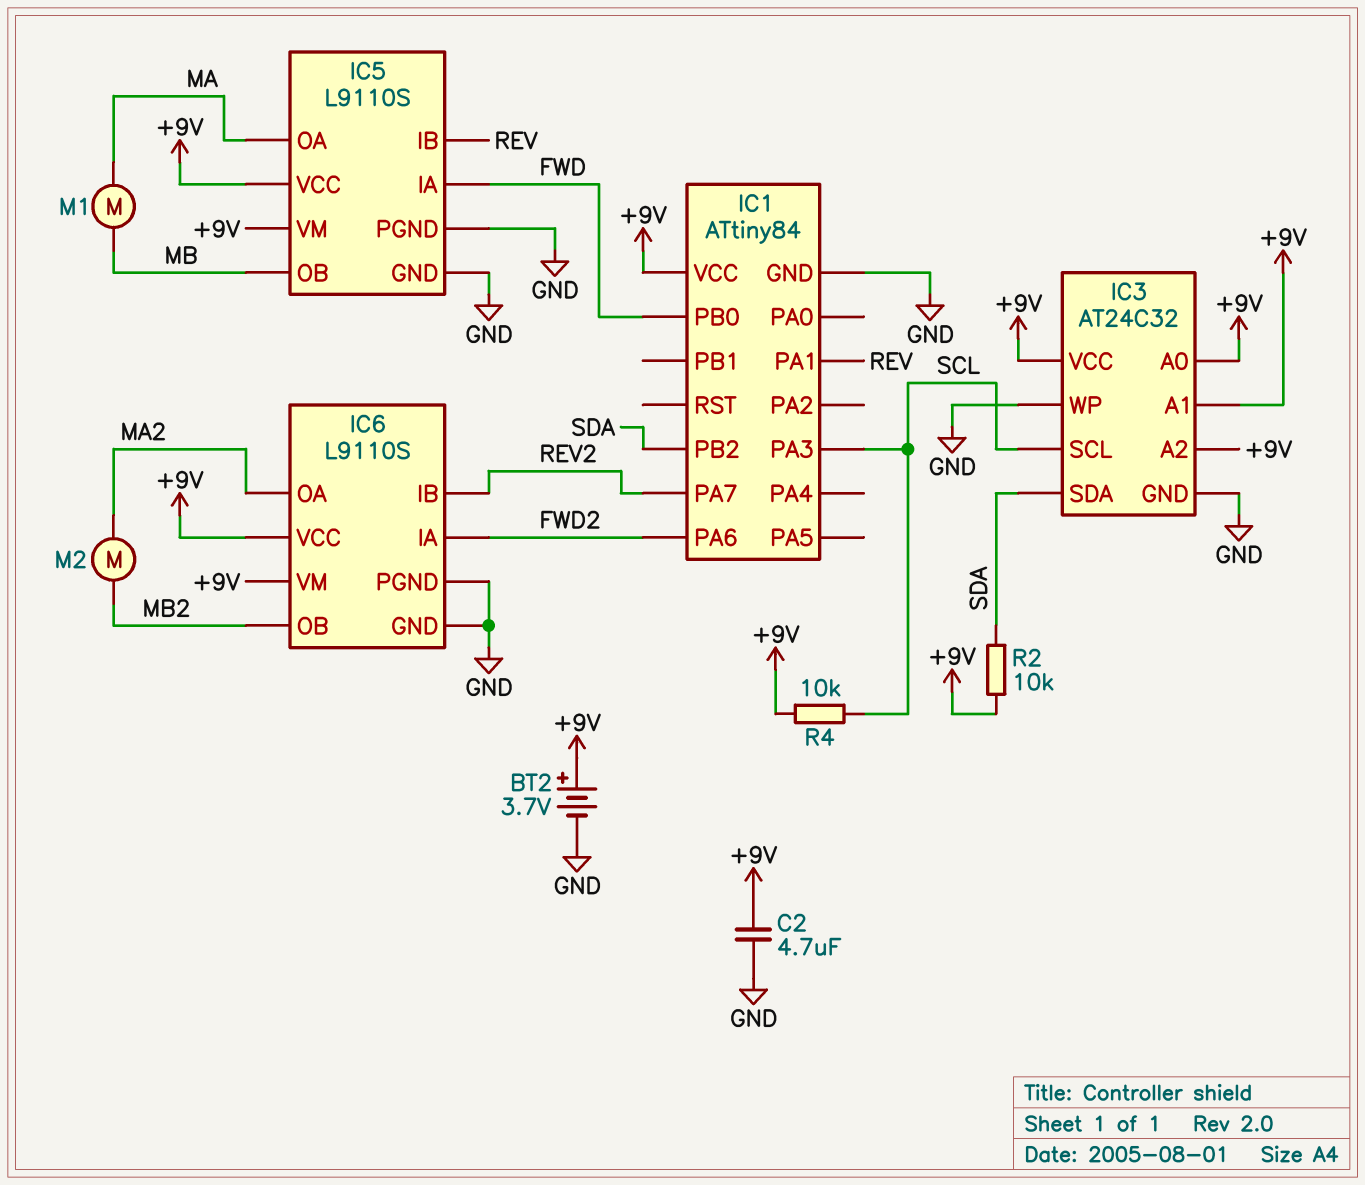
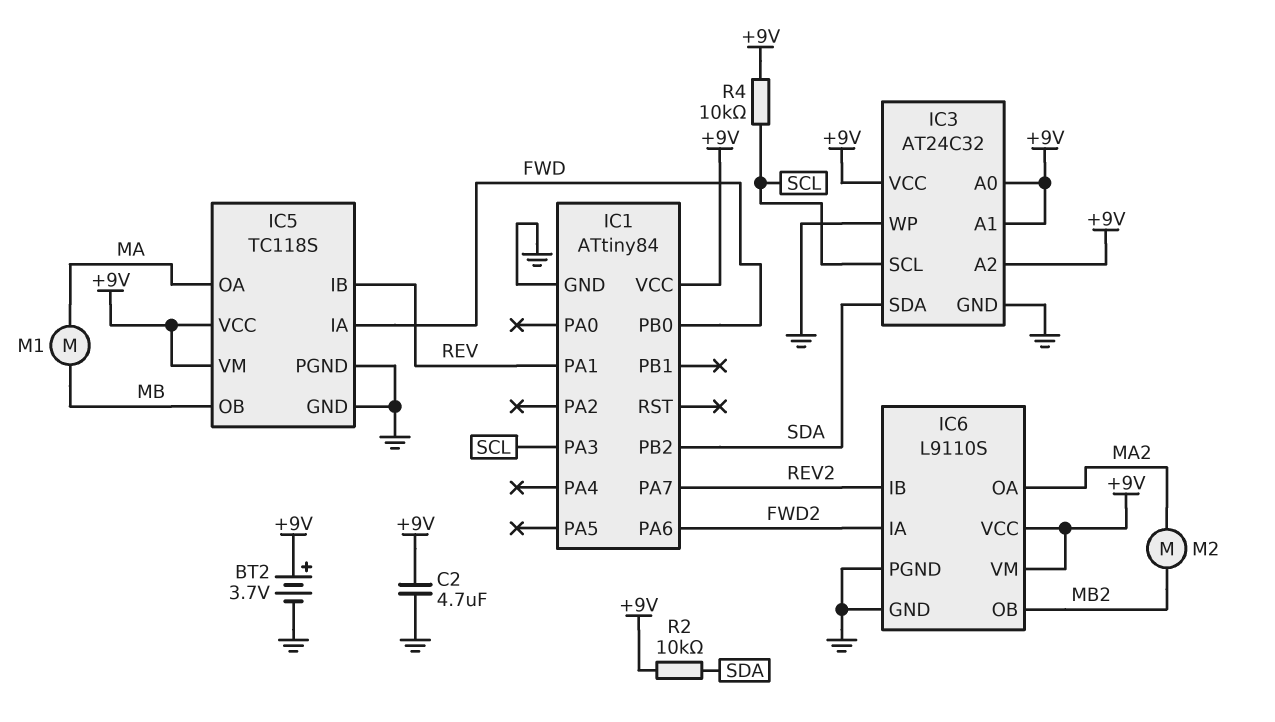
IC5: L9110S -> TC118S

